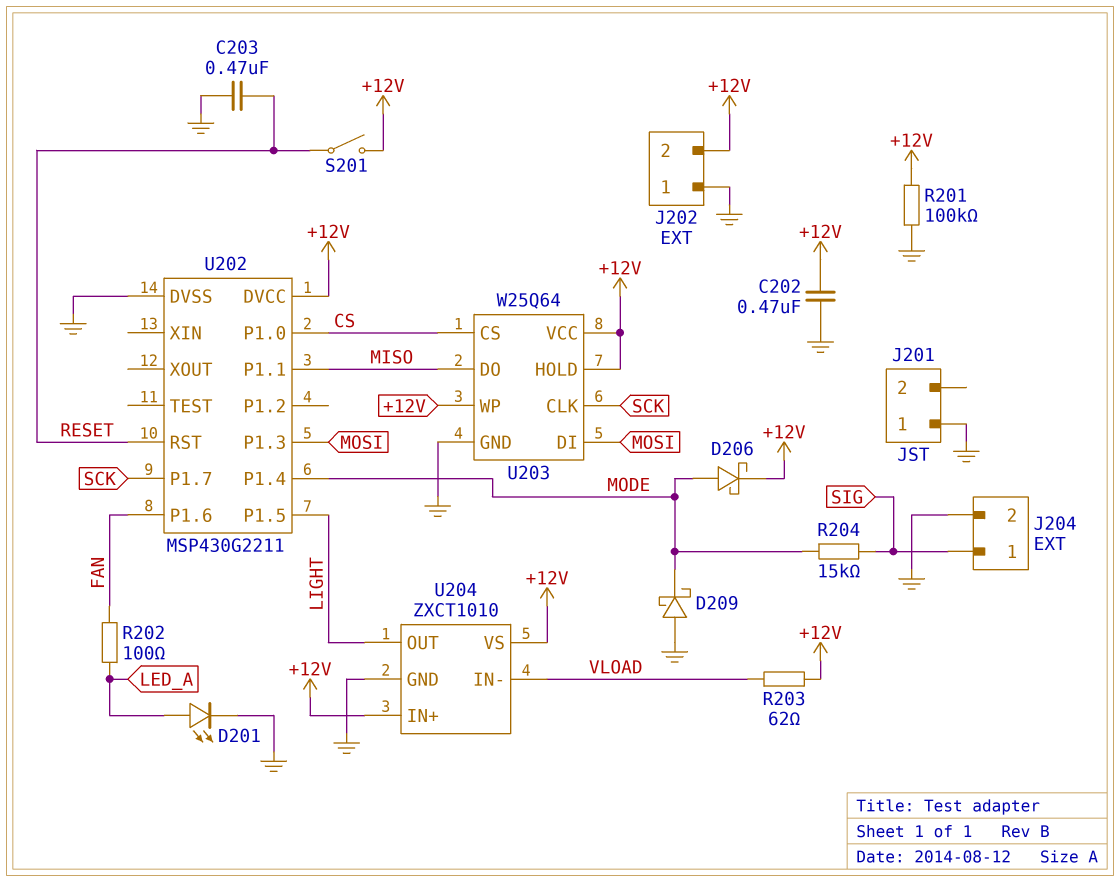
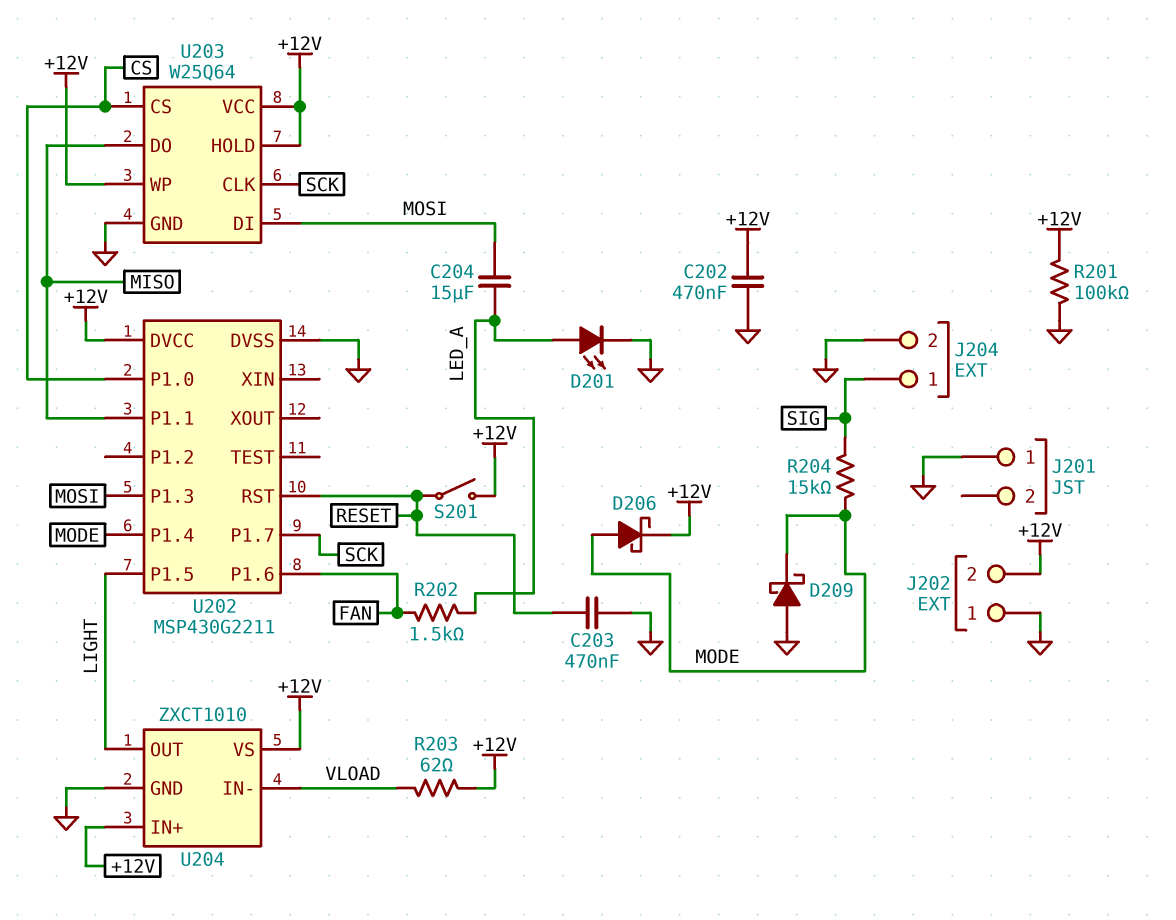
C204: none -> 15uF (LED_A, MOSI)
R202: 100 (FAN, LED_A) -> 1.5k (FAN, LED_A)

